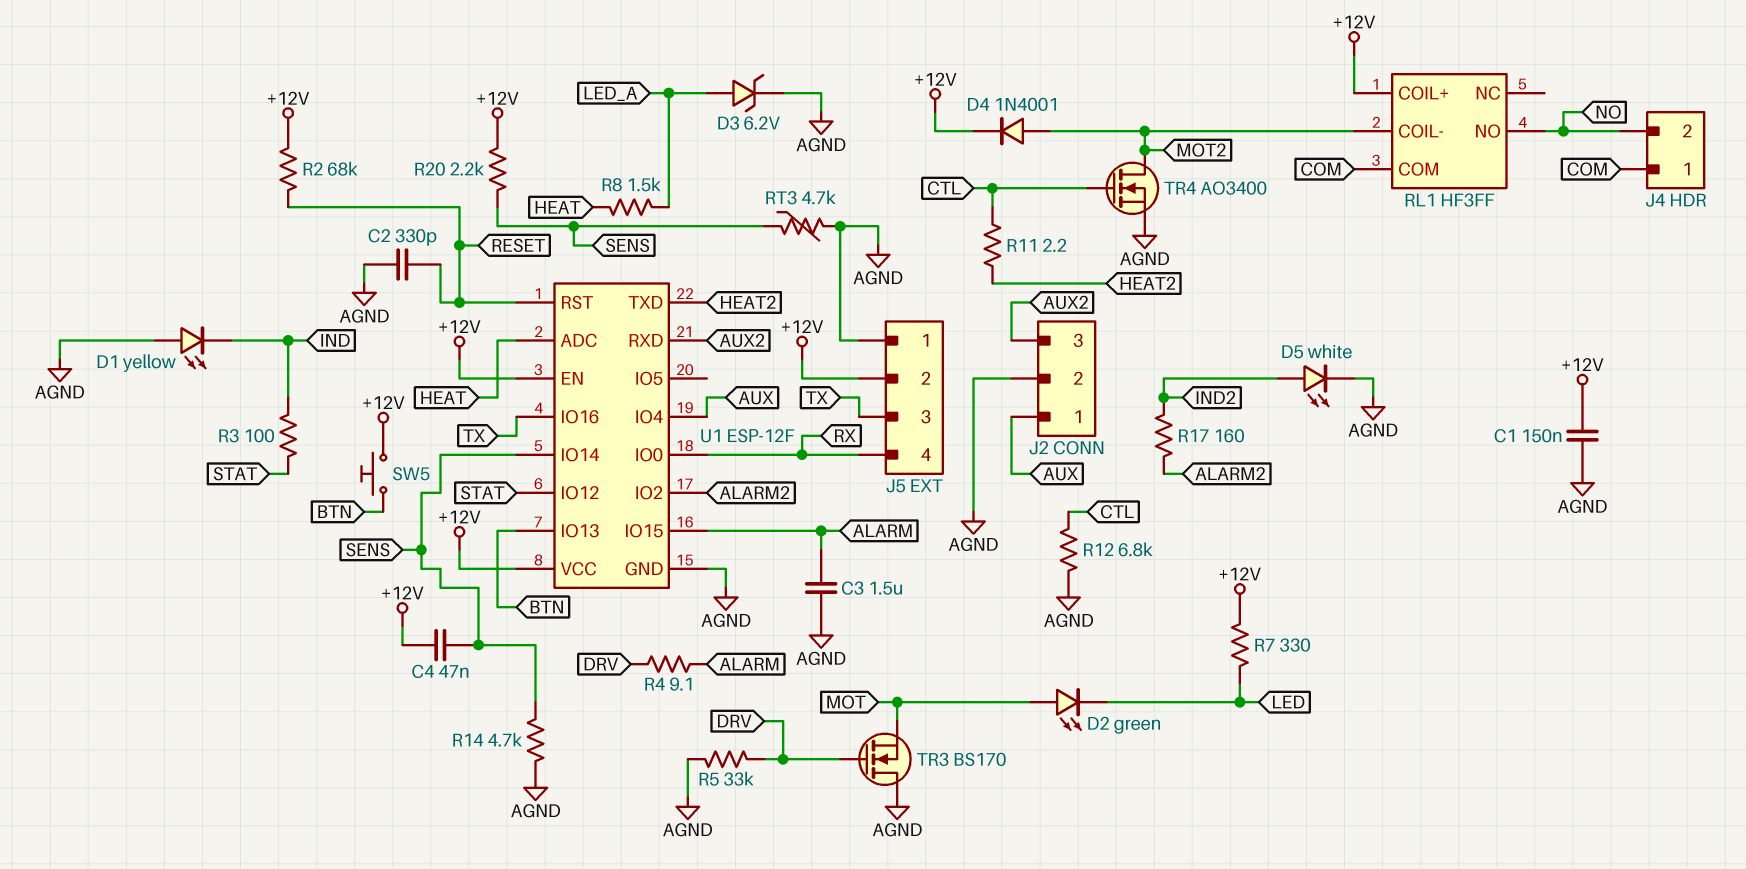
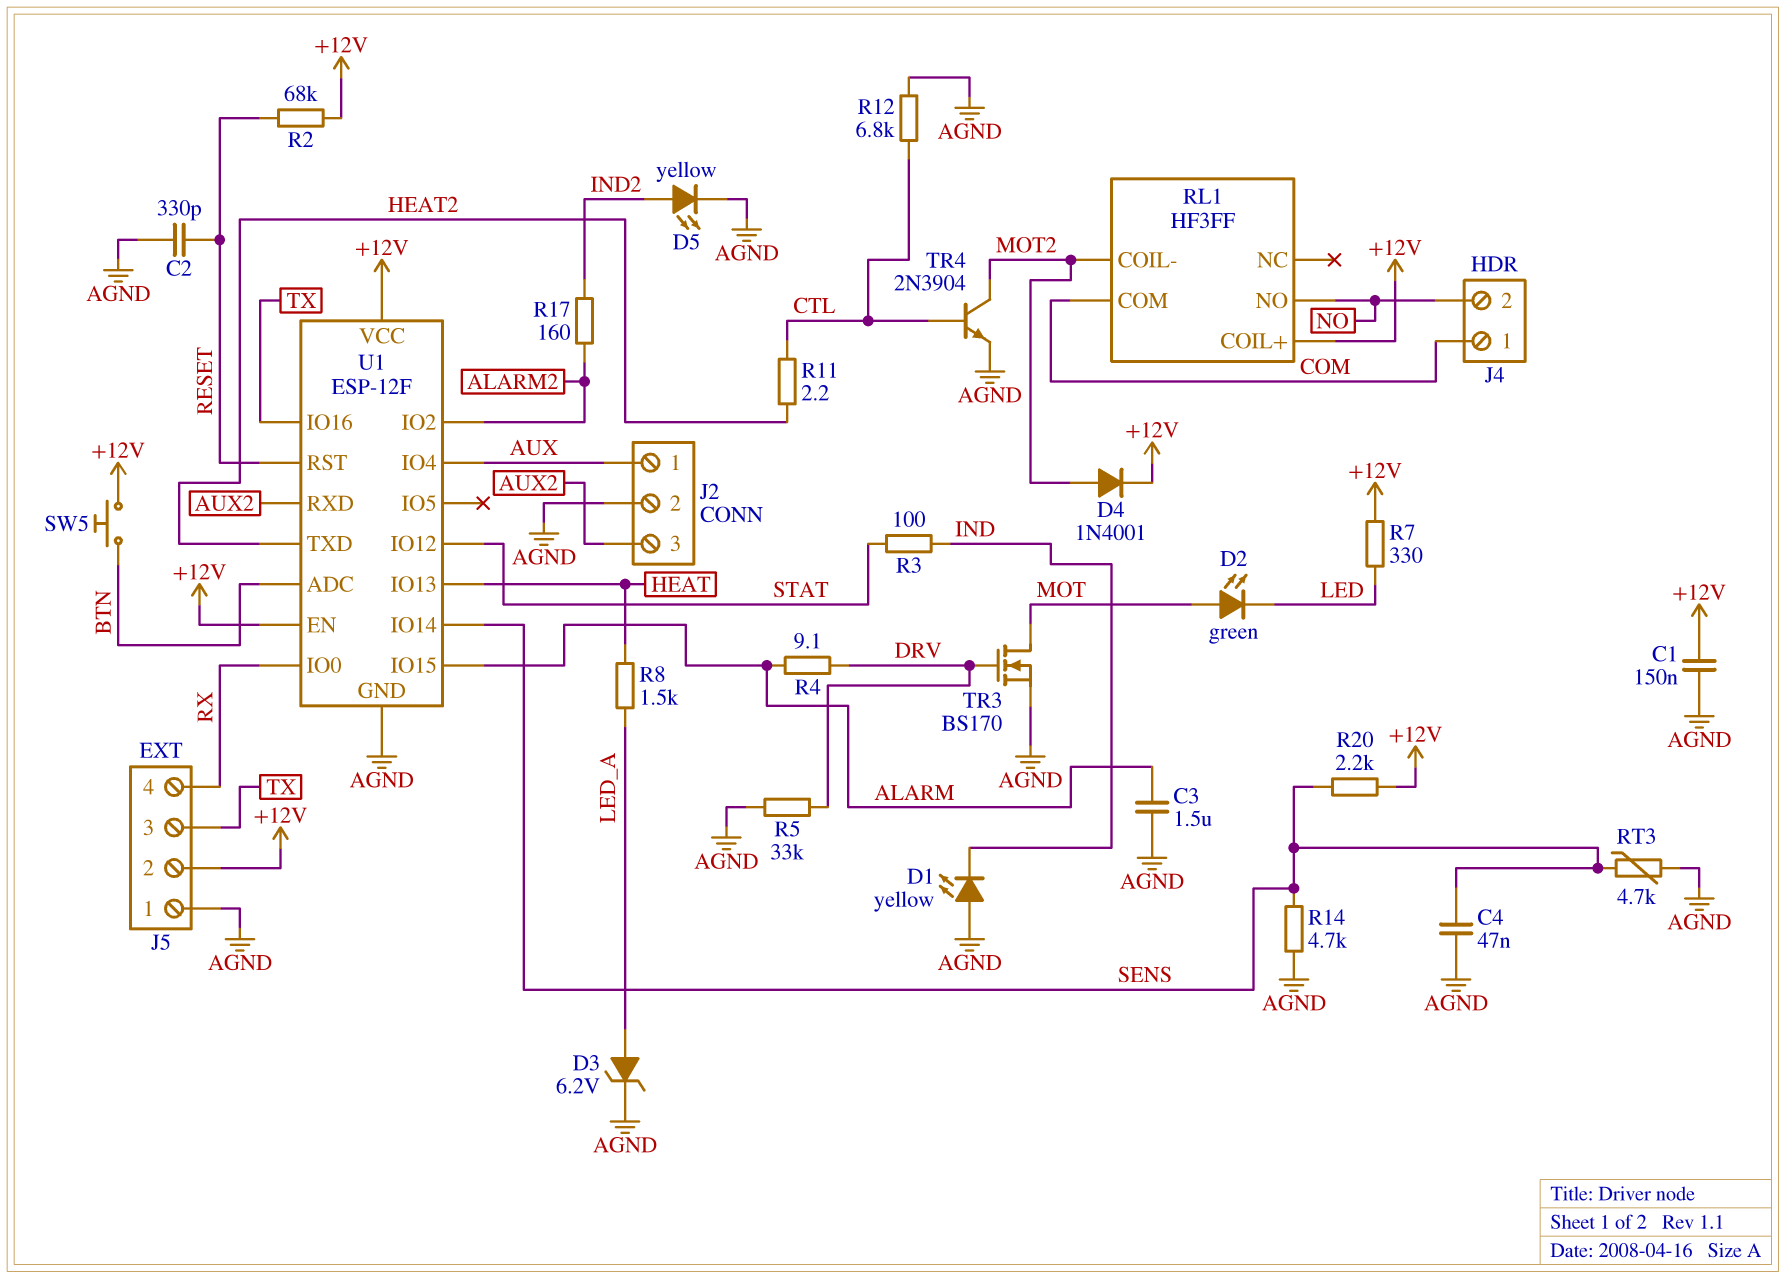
C4: 47nF (+12V, SENS) -> 47nF (AGND, SENS)
D5: LED white (A IND2, K AGND) -> LED yellow (A IND2, K AGND)
TR3: NMOS BS170 (G DRV, D AGND, S MOT) -> NMOS BS170 (G DRV, D MOT, S AGND)
TR4: NMOS AO3400 (G CTL, D MOT2, S AGND) -> NPN 2N3904 (B CTL, C MOT2, E AGND)
U1 pin ADC: HEAT -> BTN
U1 pin IO13: BTN -> HEAT

